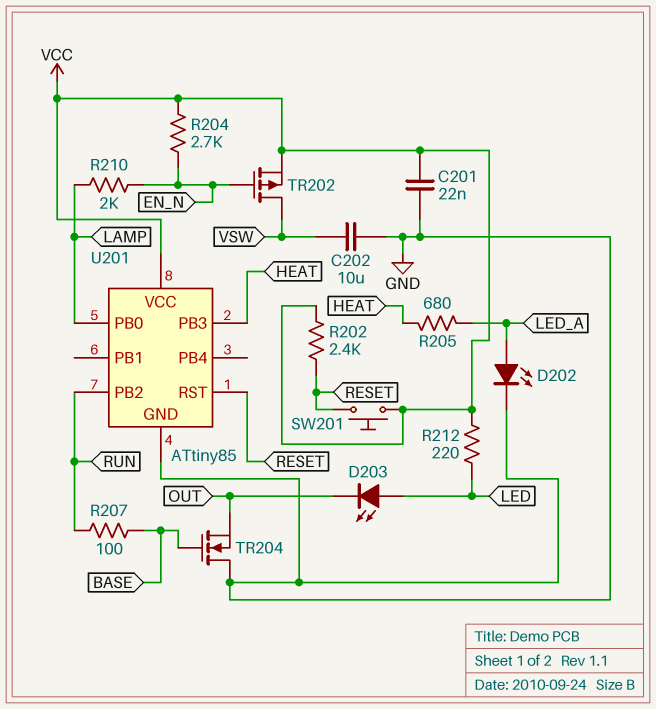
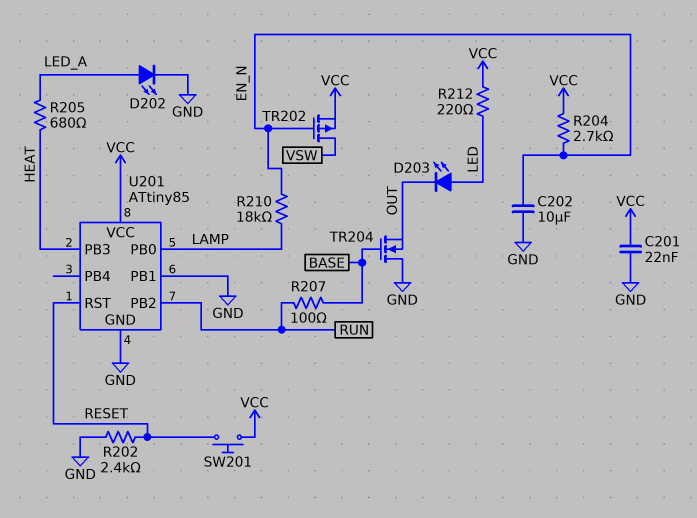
C202: 10uF (GND, VSW) -> 10uF (EN_N, GND)
R202: 2.4k (RESET, VCC) -> 2.4k (GND, RESET)
R210: 2k (EN_N, LAMP) -> 18k (EN_N, LAMP)
U201 pin PB1: none -> GND

